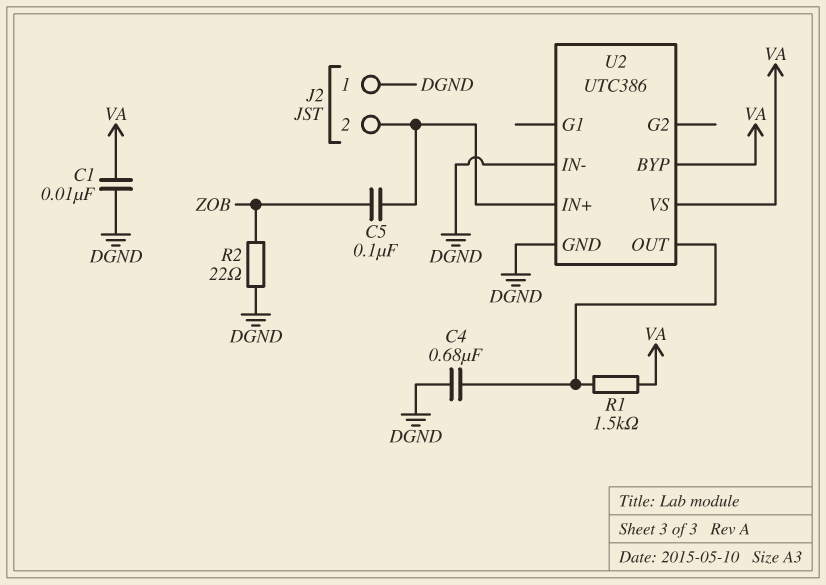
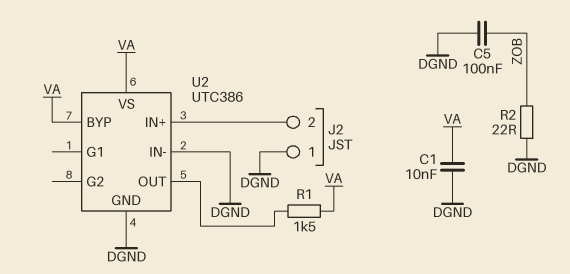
C4: 680nF (DGND, U2/OUT) -> none
C5: 100nF (J2/2, ZOB) -> 100nF (DGND, ZOB)

